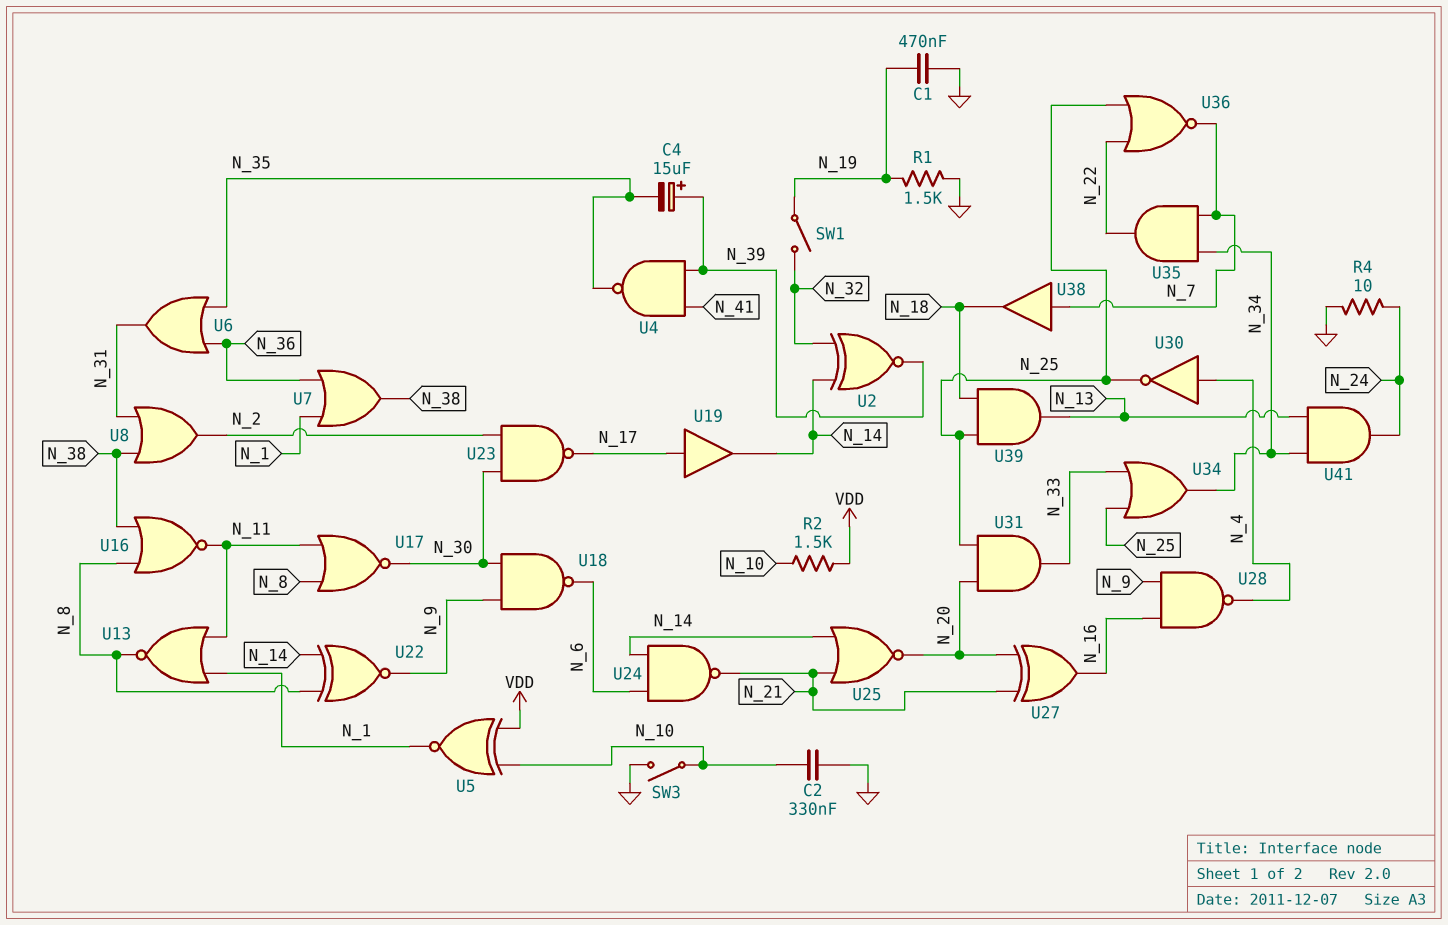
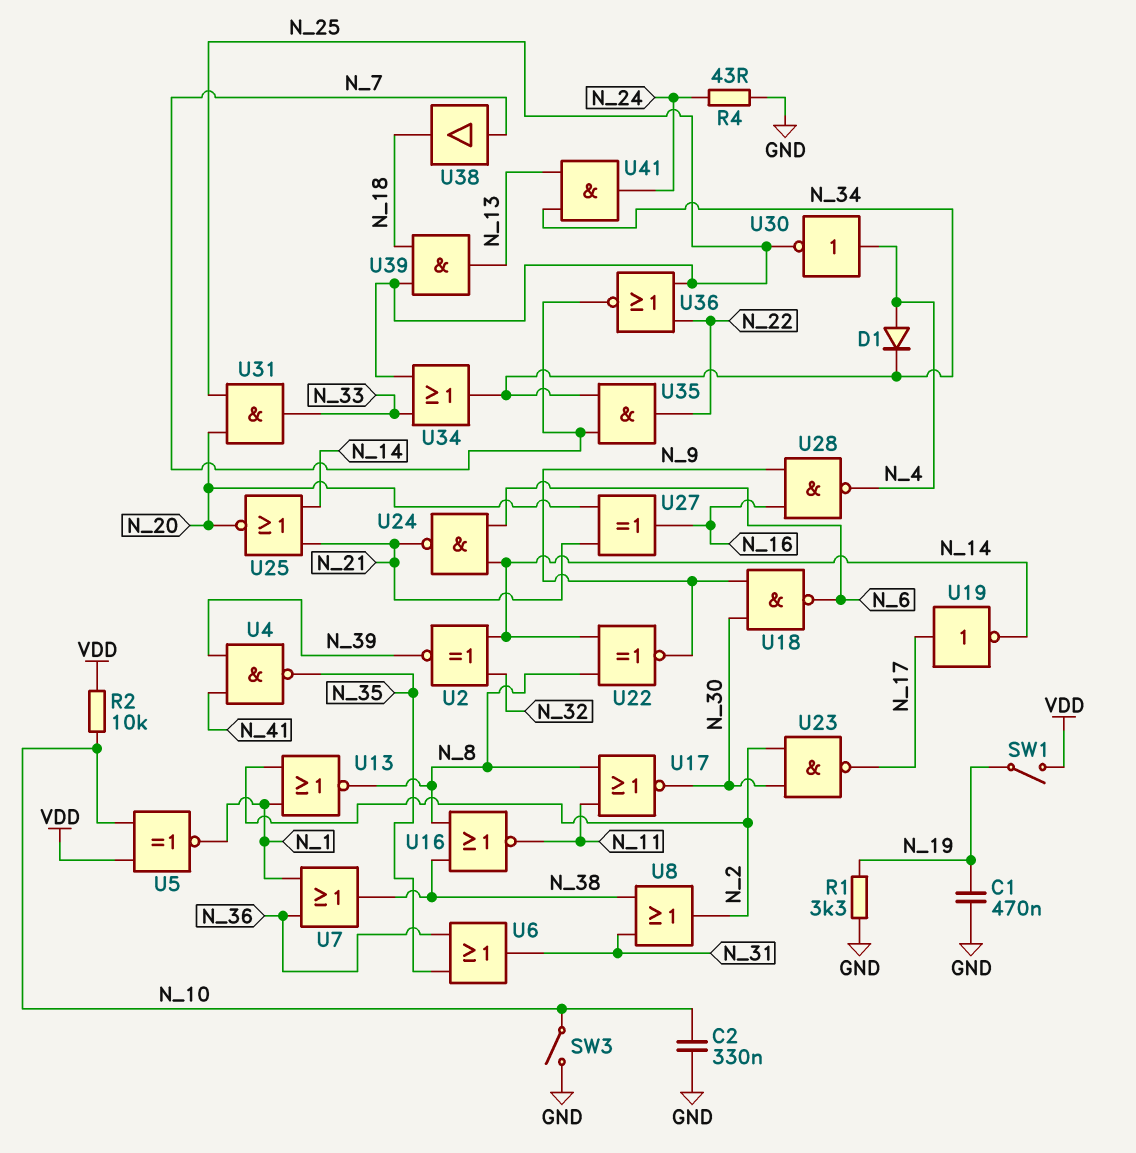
C4: 15uF (plus N_39, minus N_35) -> none
D1: none -> diode (A N_4, K N_34)
R1: 1.5k (GND, N_19) -> 3.3k (GND, N_19)
R2: 1.5k (N_10, VDD) -> 10k (N_10, VDD)
R4: 10 (GND, N_24) -> 43 (GND, N_24)
SW1: switch (N_19, N_32) -> switch (N_19, VDD)
U13: NOR (in N_1, in N_11, out N_8) -> NOR (in N_1, in N_2, out N_8)
U19: buffer (in N_17, out N_14) -> NOT (in N_17, out N_14)

